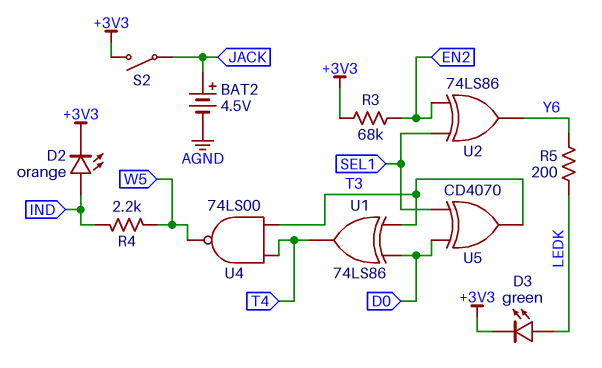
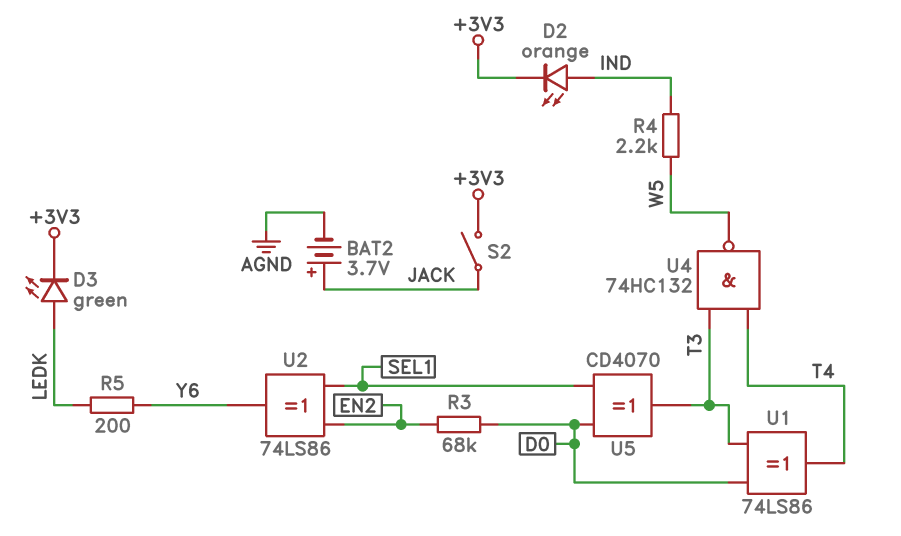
BAT2: 4.5V (plus JACK, minus AGND) -> 3.7V (plus JACK, minus AGND)
R3: 68k (+3V3, EN2) -> 68k (D0, EN2)
U4: NAND 74LS00 (in T3, in T4, out W5) -> NAND 74HC132 (in T3, in T4, out W5)

